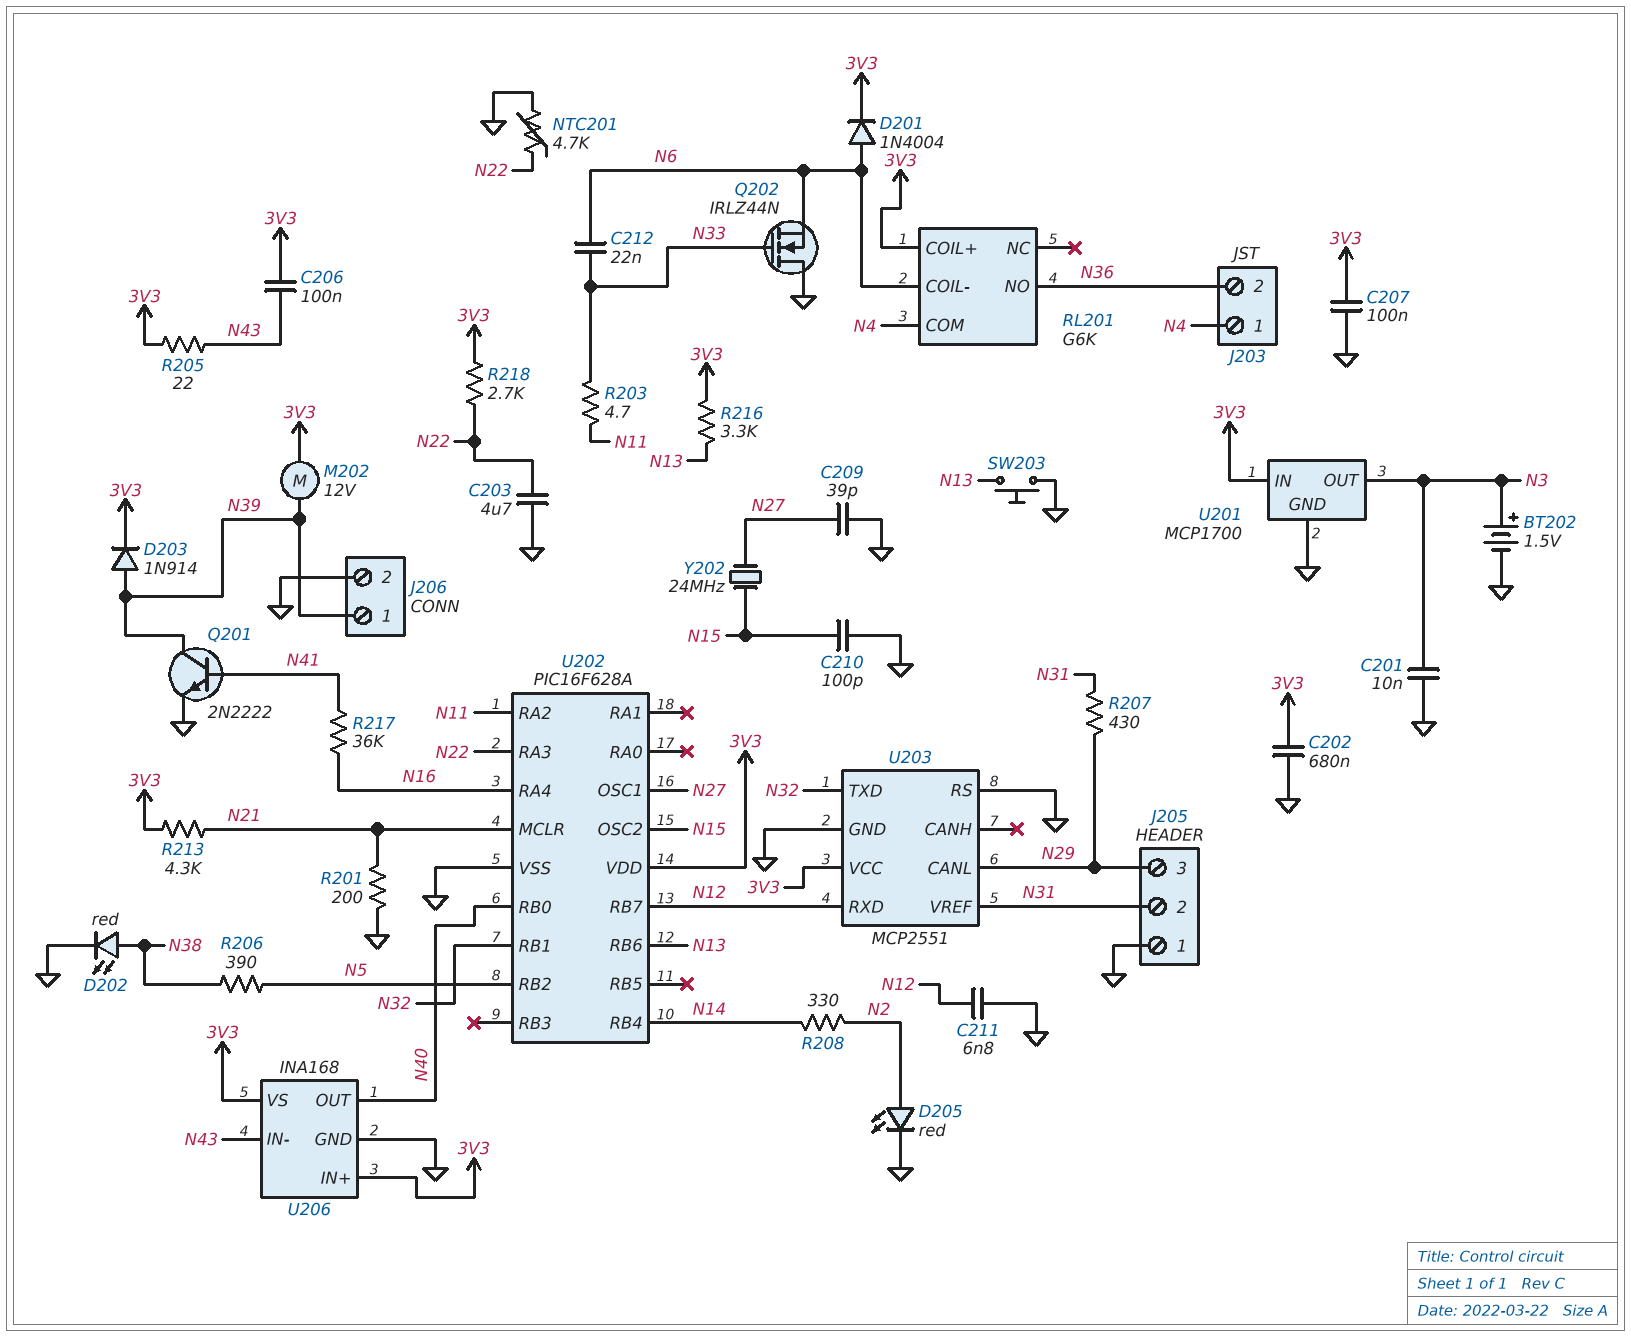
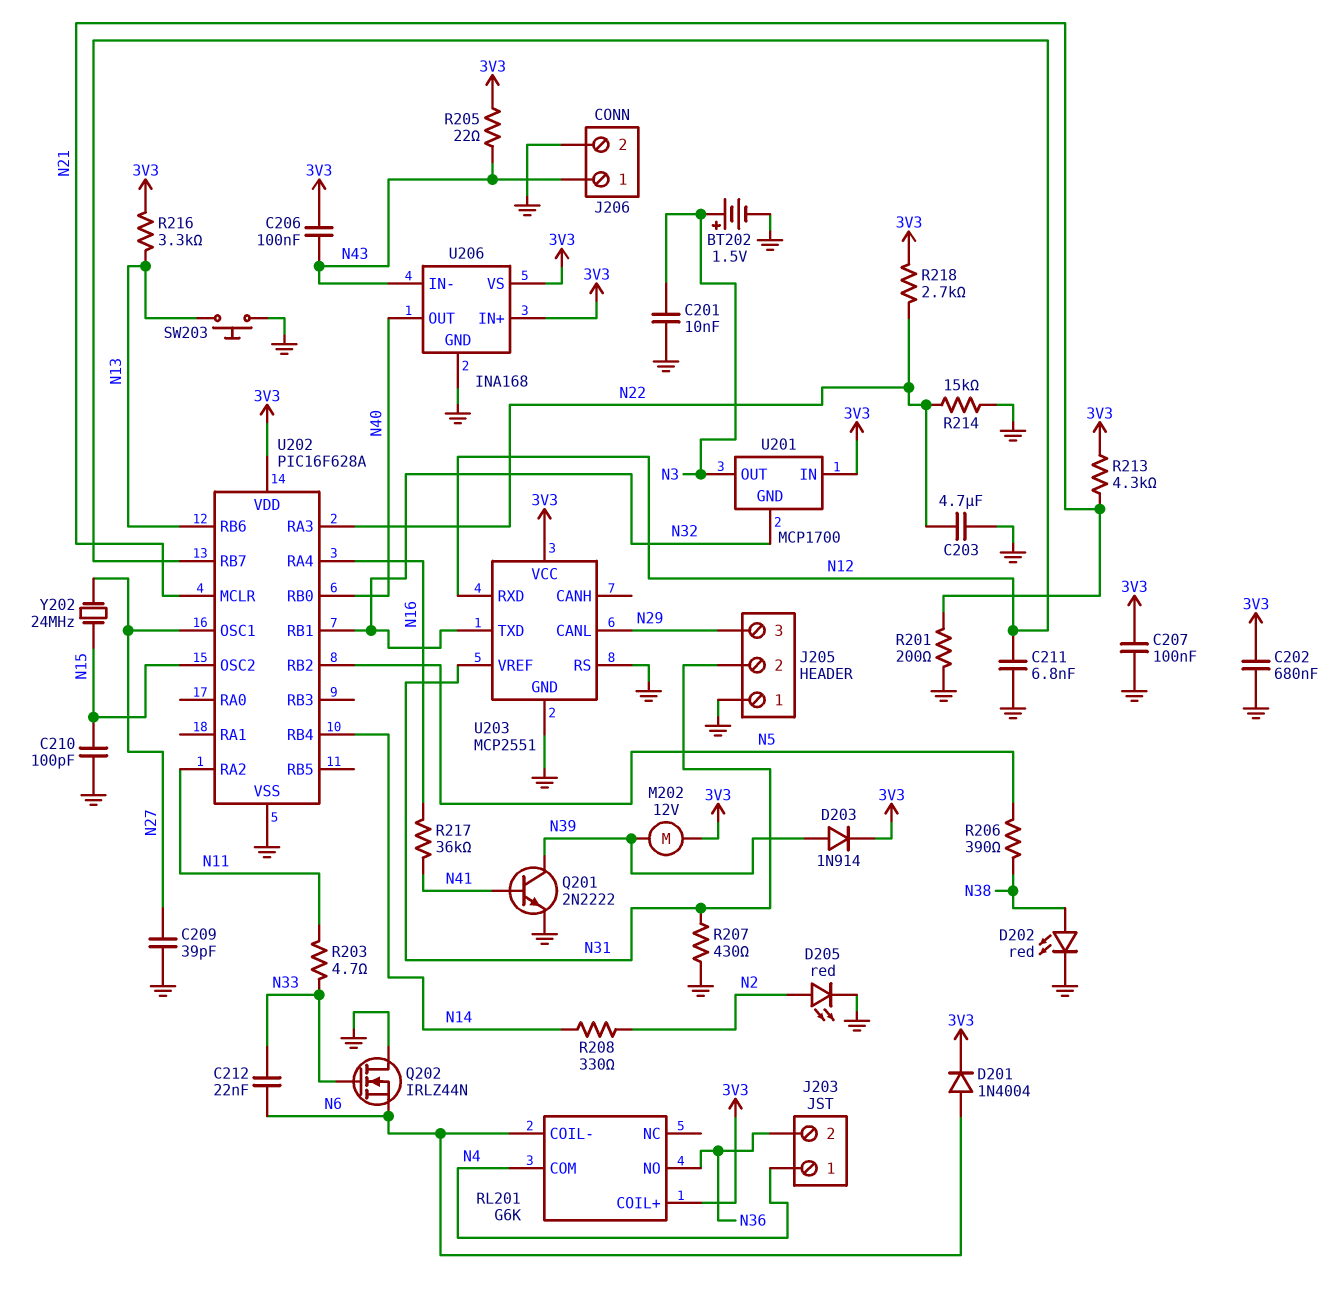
J206 pin 1: N39 -> N43
NTC201: 4.7k (GND, N22) -> none
R207: 430 (N29, N31) -> 430 (GND, N31)
R214: none -> 15k (GND, N22)
U201 pin GND: GND -> N32

